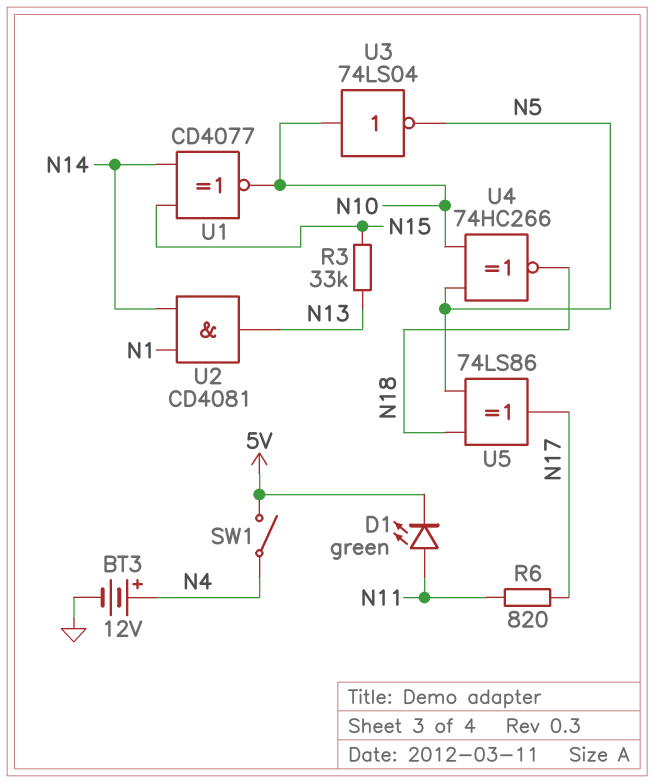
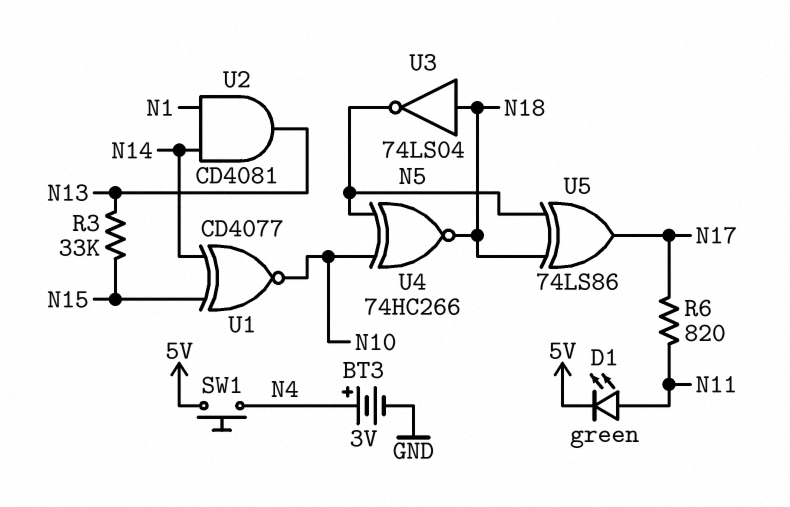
BT3: 12V (plus N4, minus GND) -> 3V (plus N4, minus GND)
SW1: switch (5V, N4) -> button (5V, N4)
U3: NOT 74LS04 (in N10, out N5) -> NOT 74LS04 (in N18, out N5)

